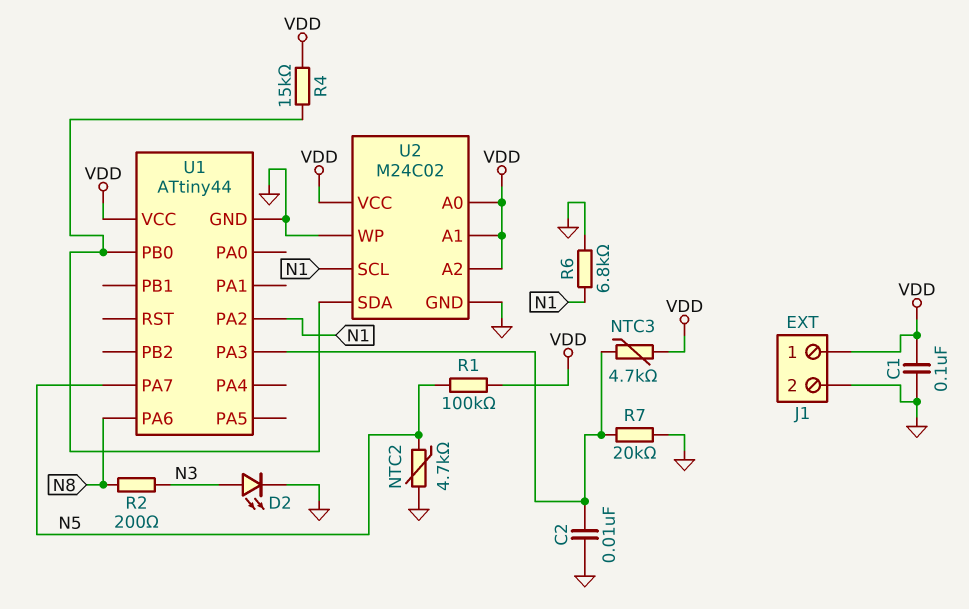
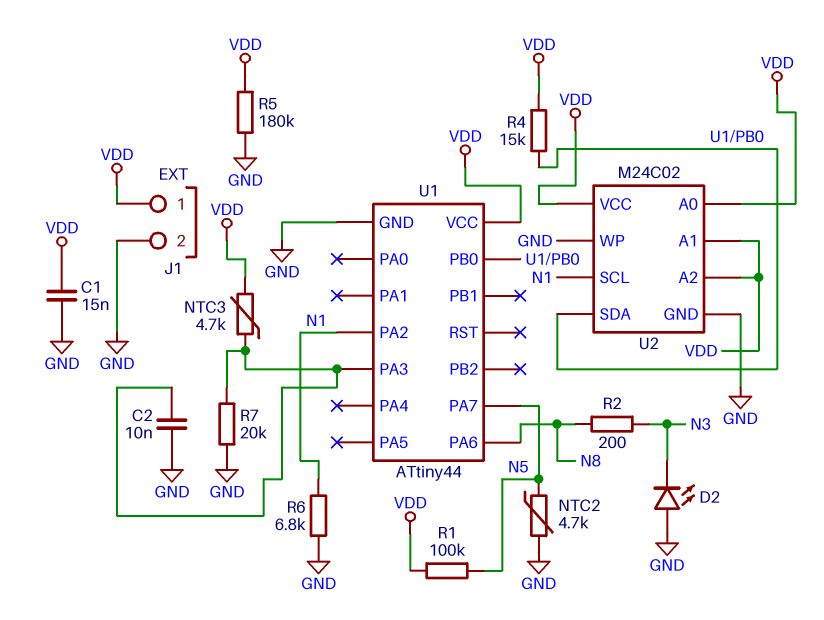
C1: 100nF (GND, VDD) -> 15nF (GND, VDD)
D2: LED (A N3, K GND) -> LED (A GND, K N3)
R5: none -> 180k (GND, VDD)

